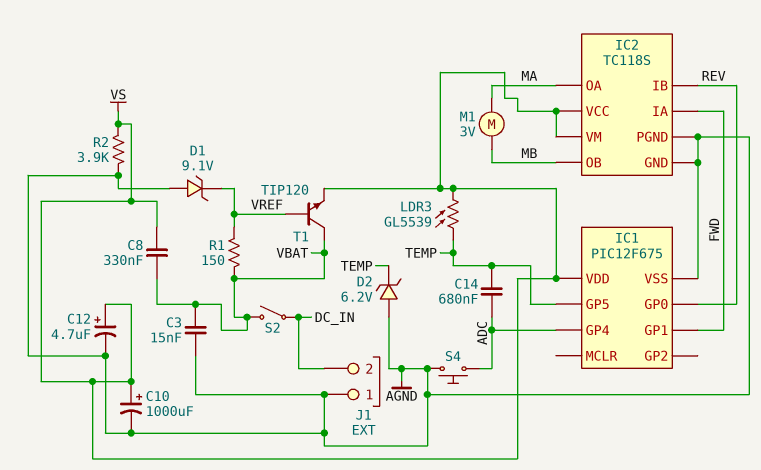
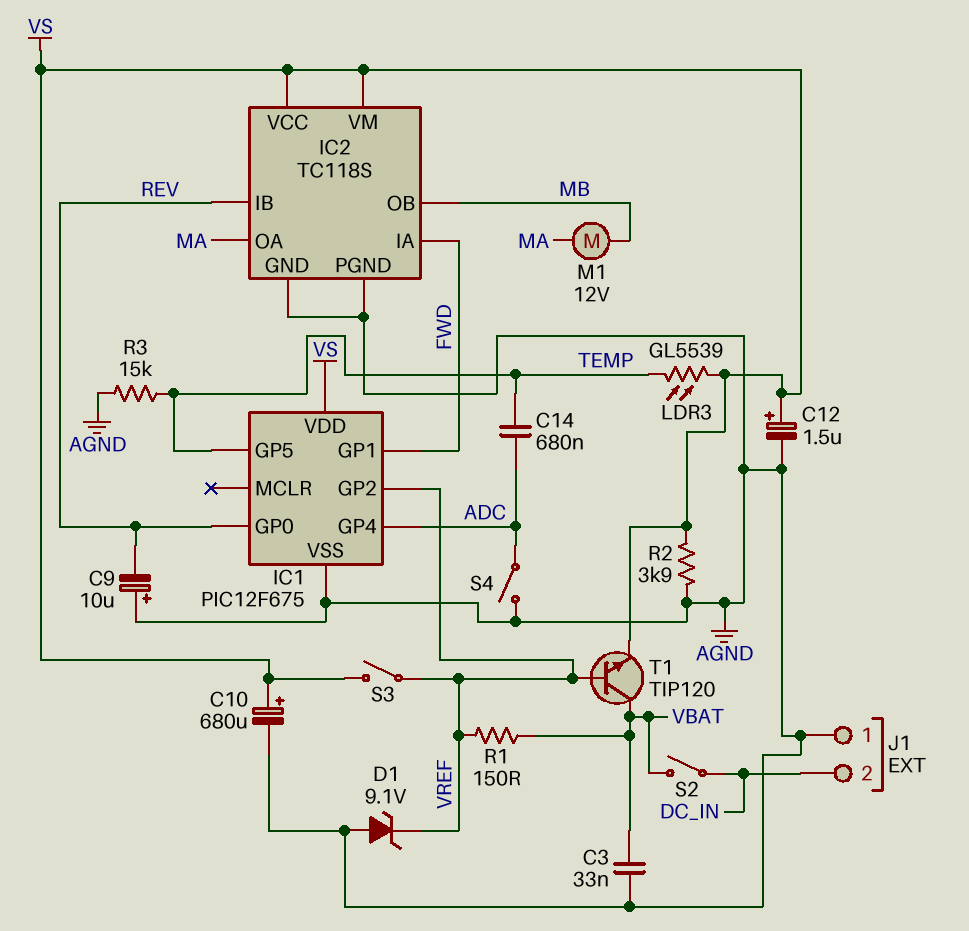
C3: 15nF (AGND, VBAT) -> 33nF (AGND, VBAT)
C8: 330nF (VBAT, VS) -> none
C9: none -> 10uF (plus AGND, minus REV)
C10: 1000uF (plus VS, minus AGND) -> 680uF (plus VS, minus AGND)
C12: 4.7uF (plus VS, minus AGND) -> 1.5uF (plus VS, minus AGND)
D2: zener 6.2V (A AGND, K TEMP) -> none
IC1 pin GP2: none -> VREF
M1: motor 3V (MA, MB) -> motor 12V (MA, MB)
R3: none -> 15k (AGND, TEMP)
S3: none -> switch (VREF, VS)
S4: button (ADC, AGND) -> switch (ADC, AGND)

